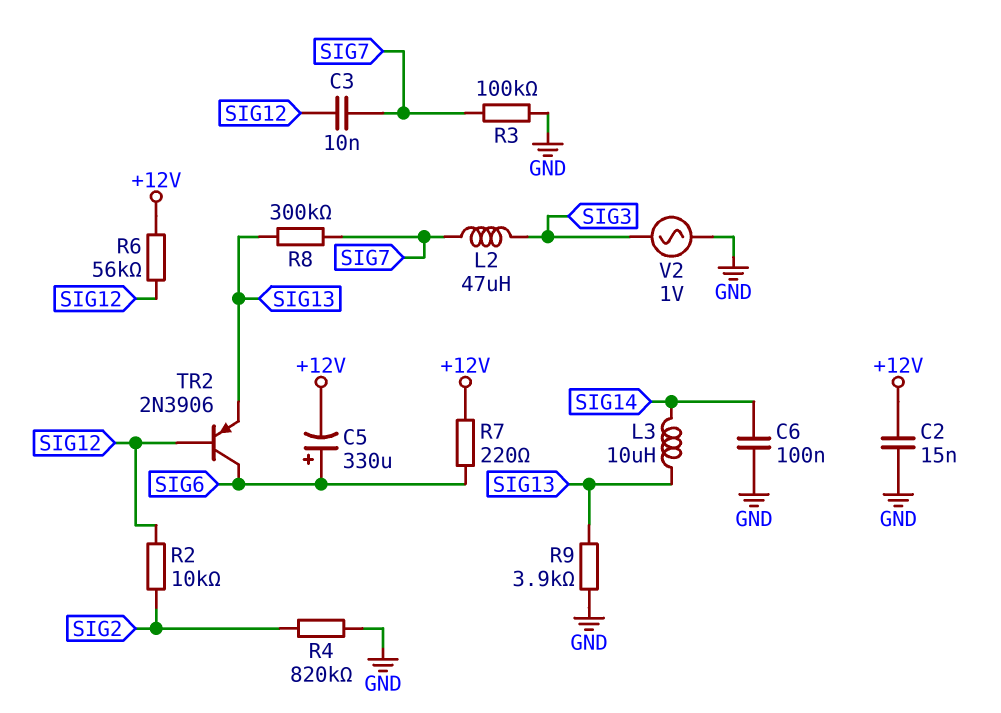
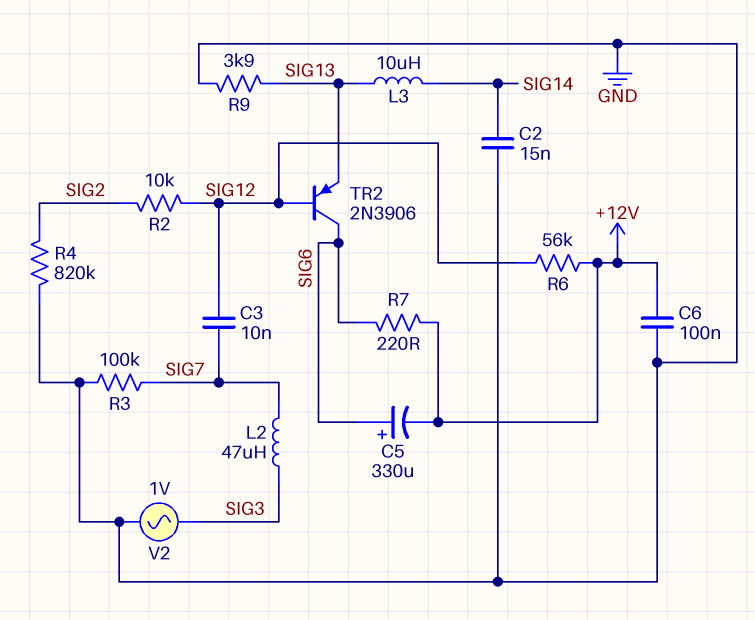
C2: 15nF (+12V, GND) -> 15nF (GND, SIG14)
C6: 100nF (GND, SIG14) -> 100nF (+12V, GND)
R8: 300k (SIG7, SIG13) -> none

